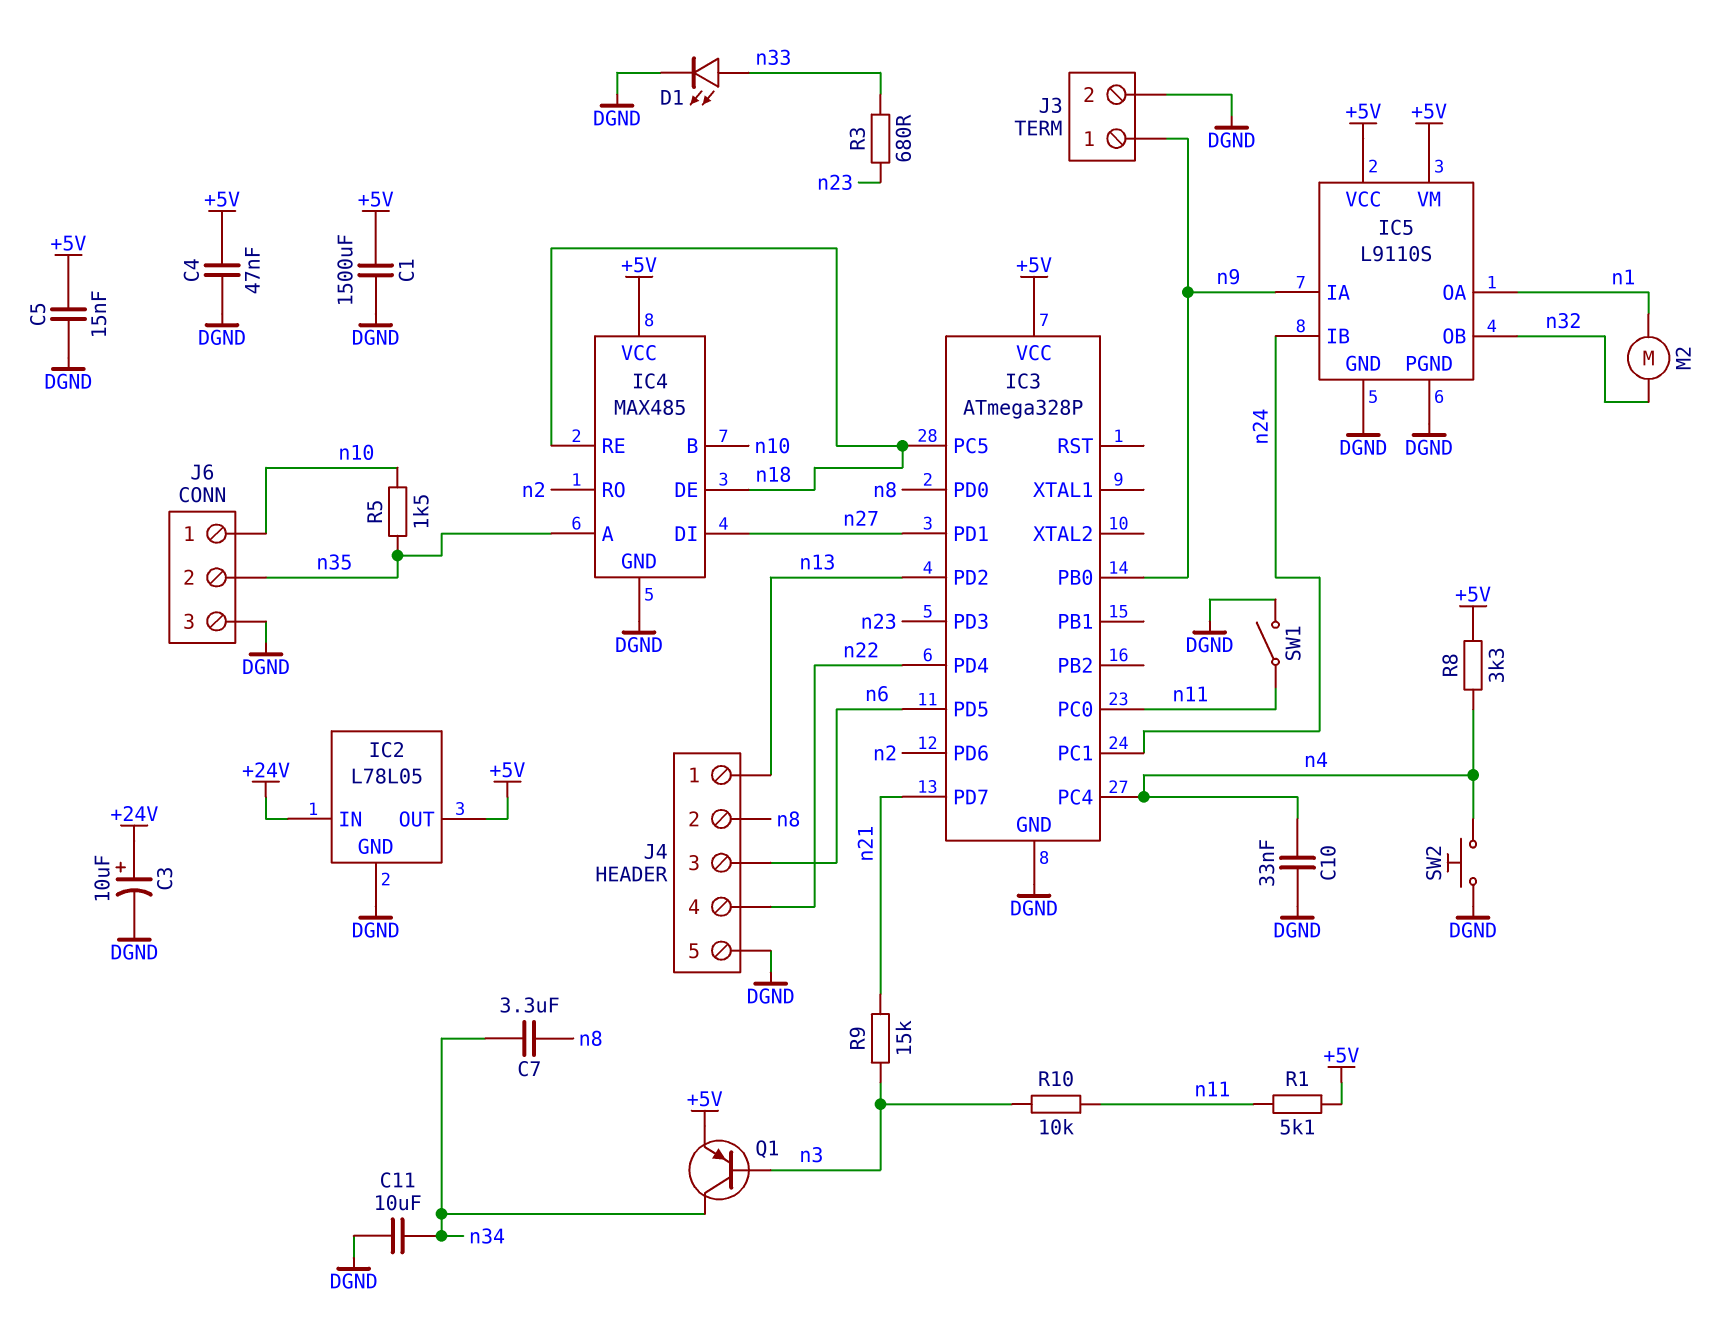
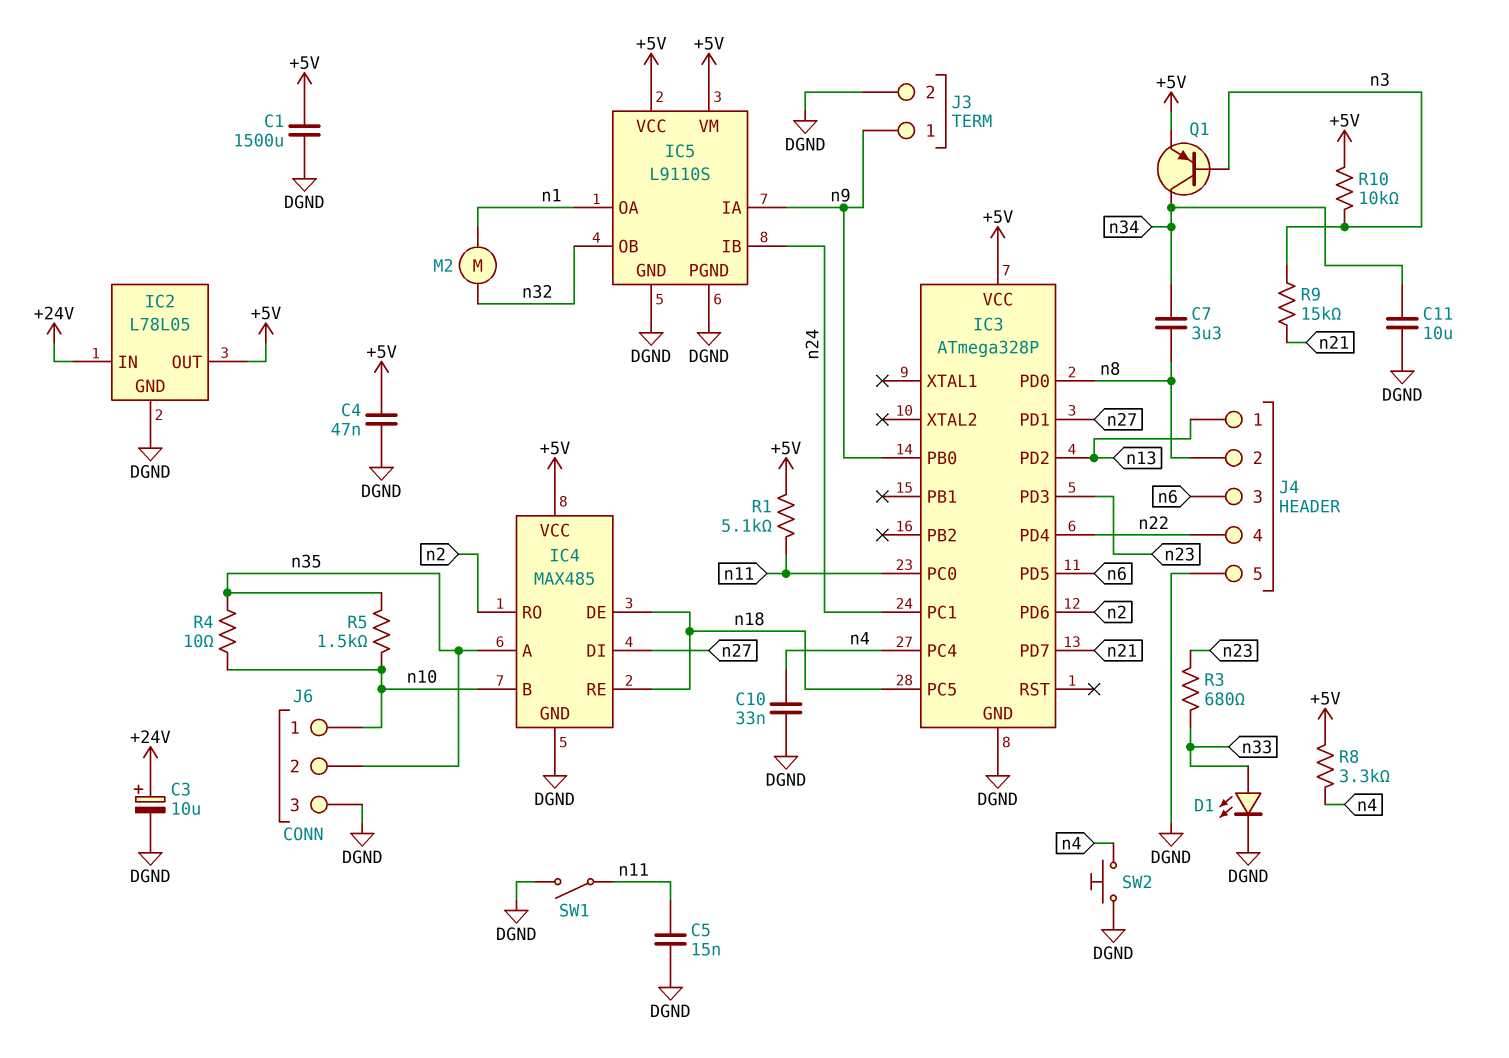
C5: 15nF (+5V, DGND) -> 15nF (DGND, n11)
R4: none -> 10 (n10, n35)
R10: 10k (n3, n11) -> 10k (+5V, n3)

